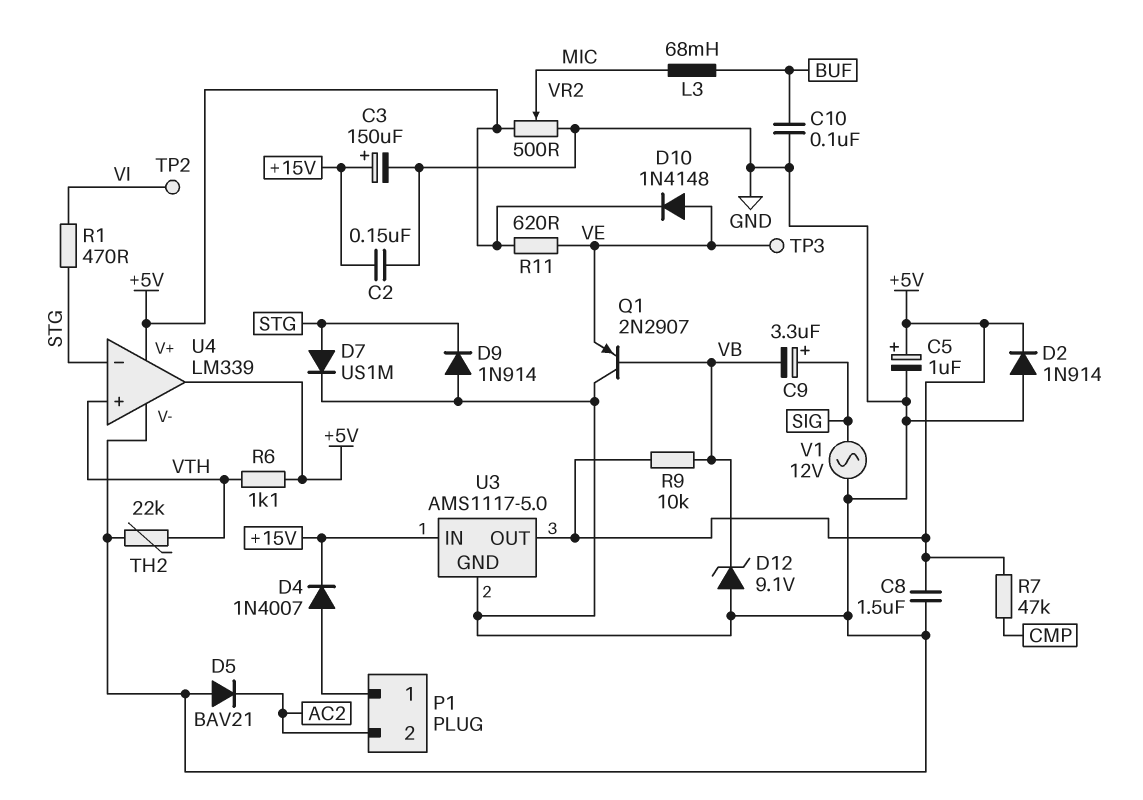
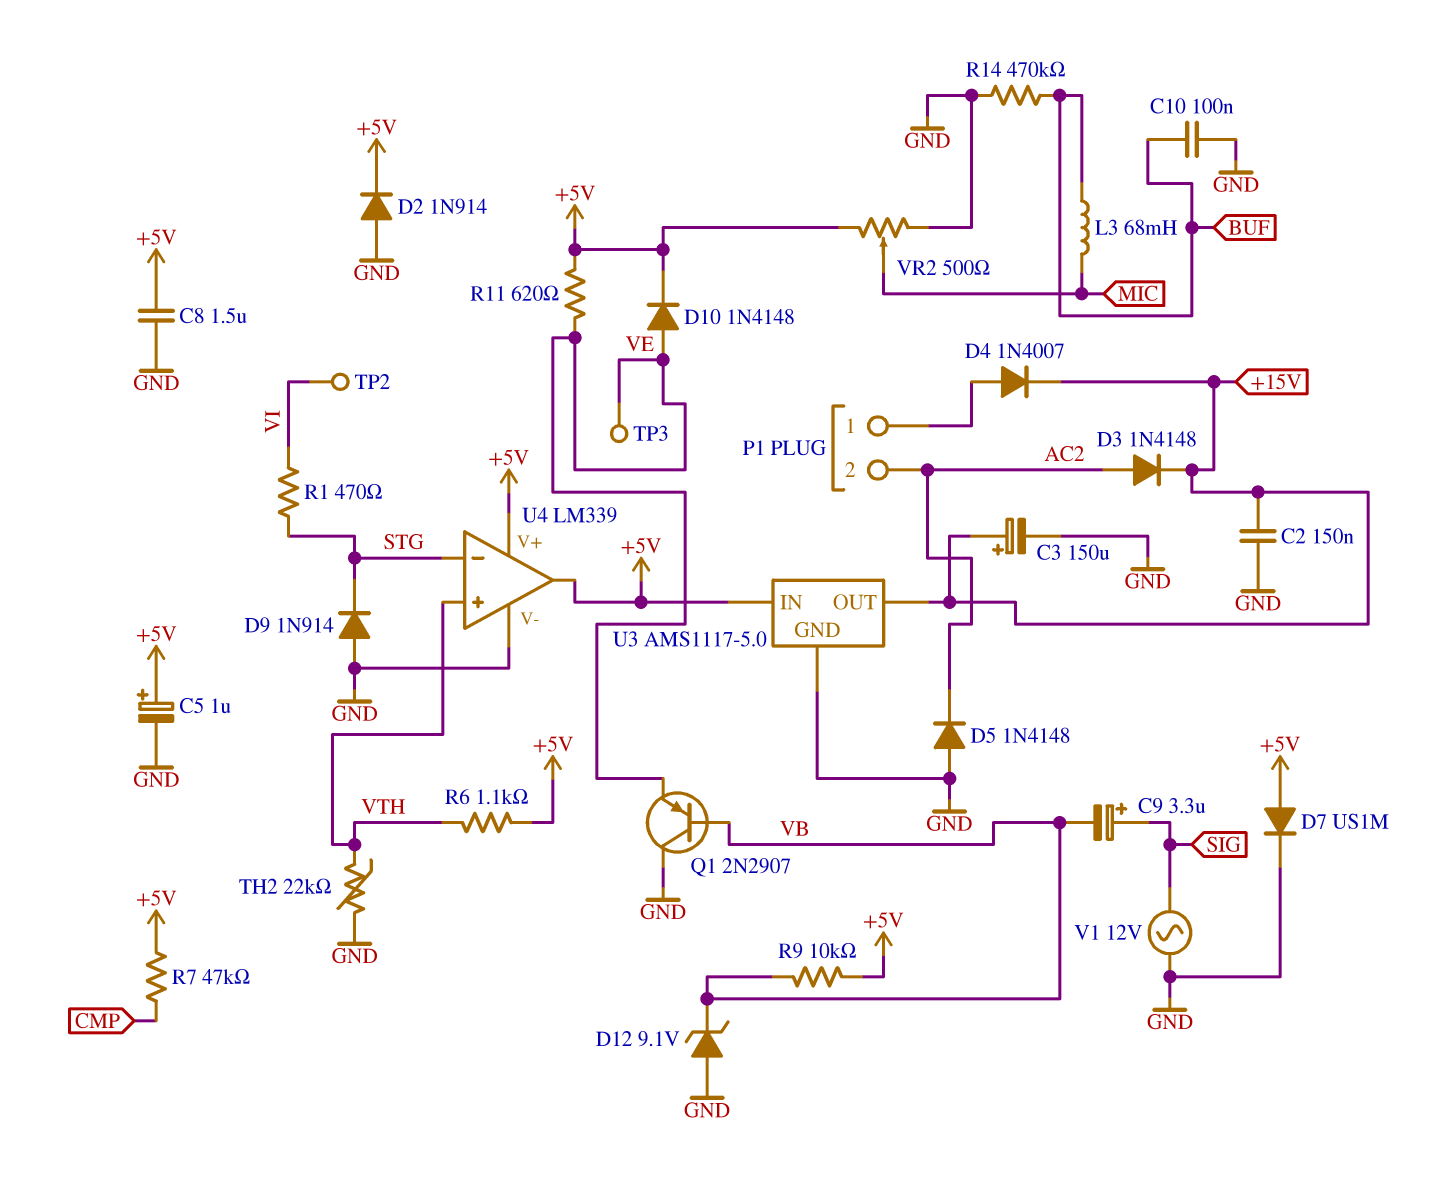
D3: none -> diode 1N4148 (A AC2, K +15V)
D5: diode BAV21 (A GND, K AC2) -> diode 1N4148 (A GND, K AC2)
D7: diode US1M (A STG, K GND) -> diode US1M (A +5V, K GND)
R14: none -> 470k (BUF, GND)
U3 pin IN: +15V -> +5V
U3 pin OUT: +5V -> +15V

